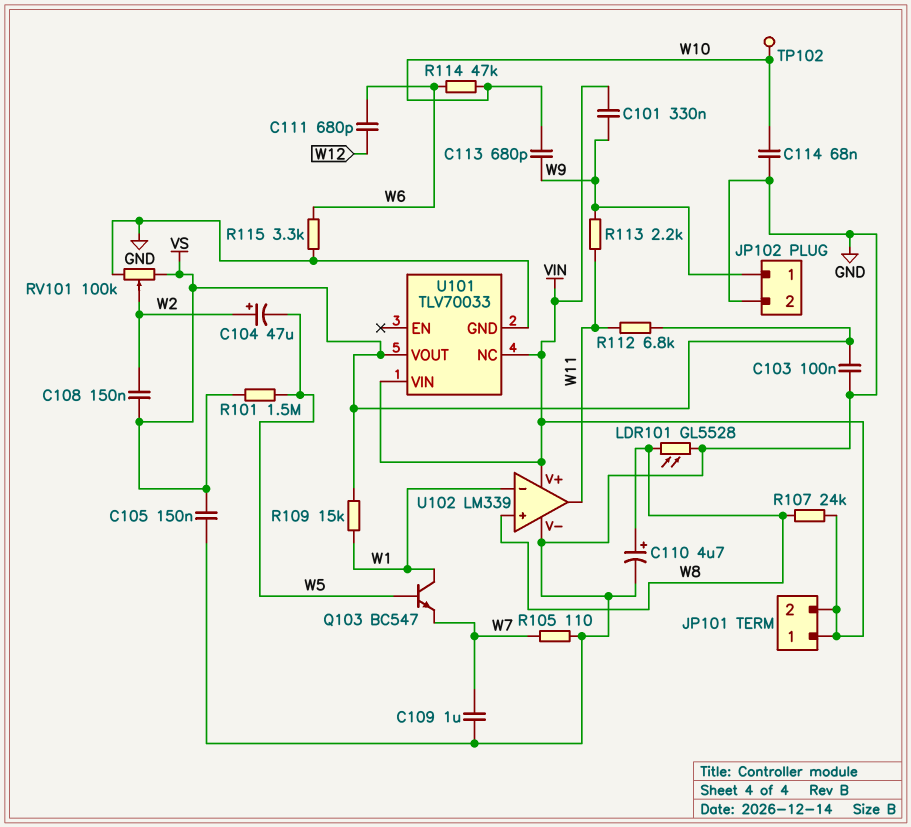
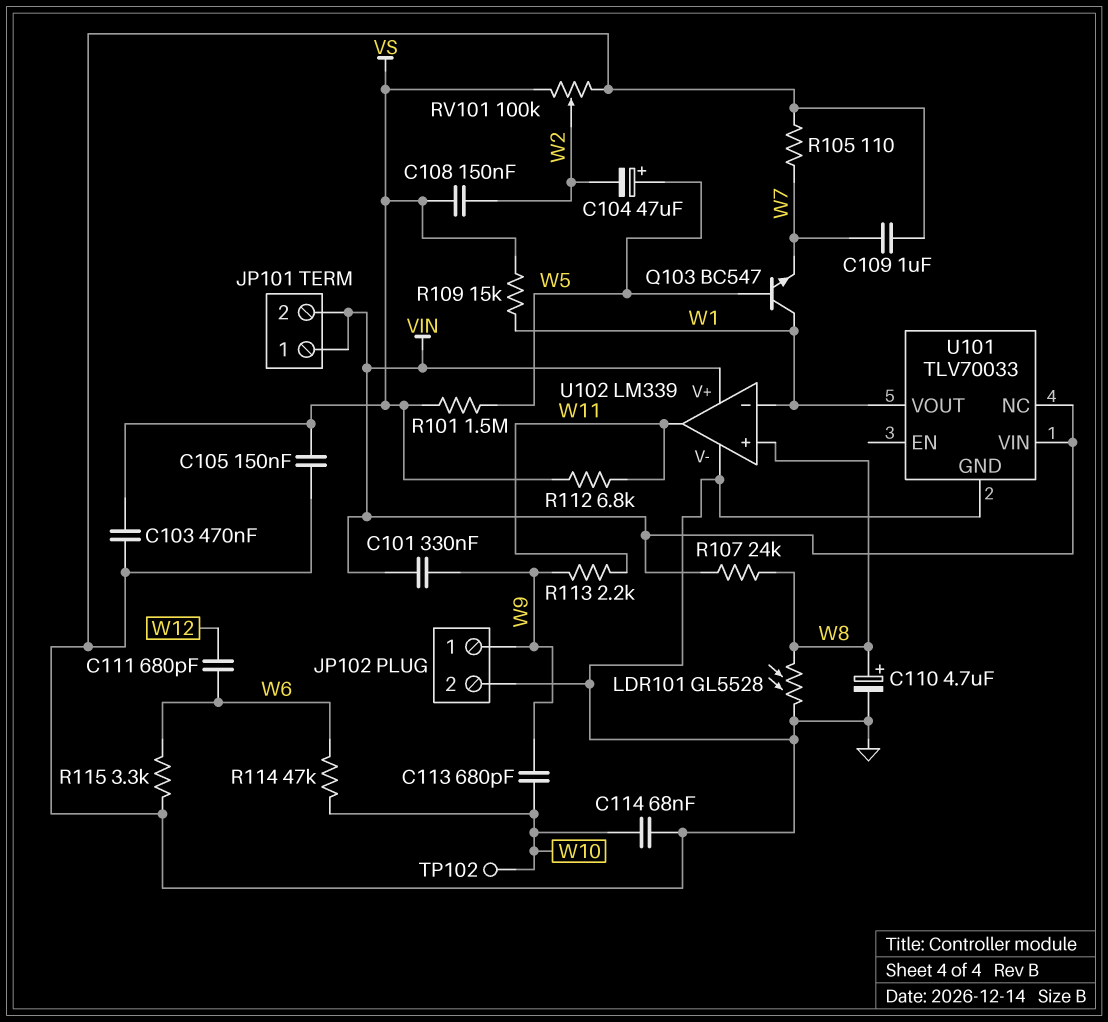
C103: 100nF (GND, VS) -> 470nF (GND, VS)
C104: 47uF (plus W2, minus W5) -> 47uF (plus W5, minus W2)
U101 pin VOUT: VS -> W1

